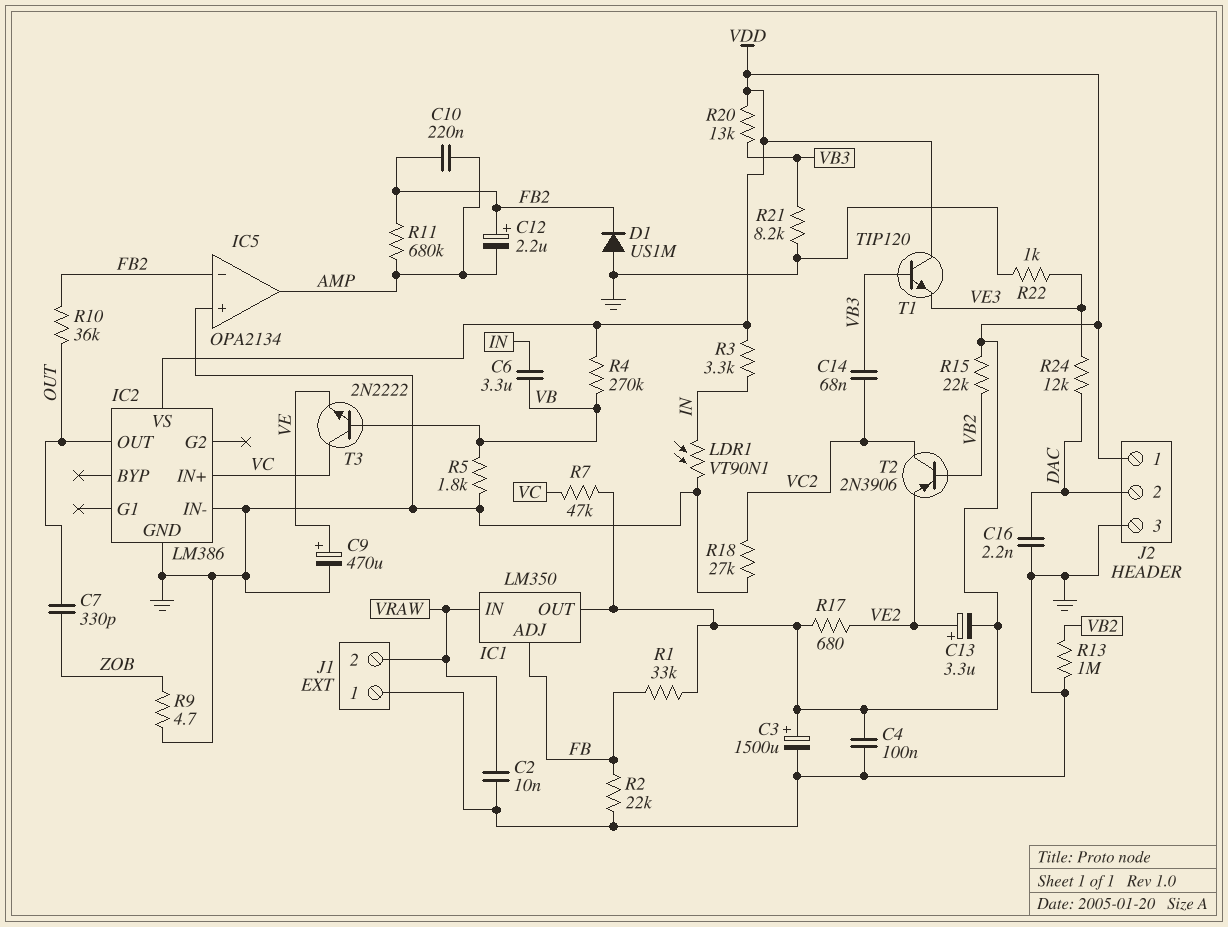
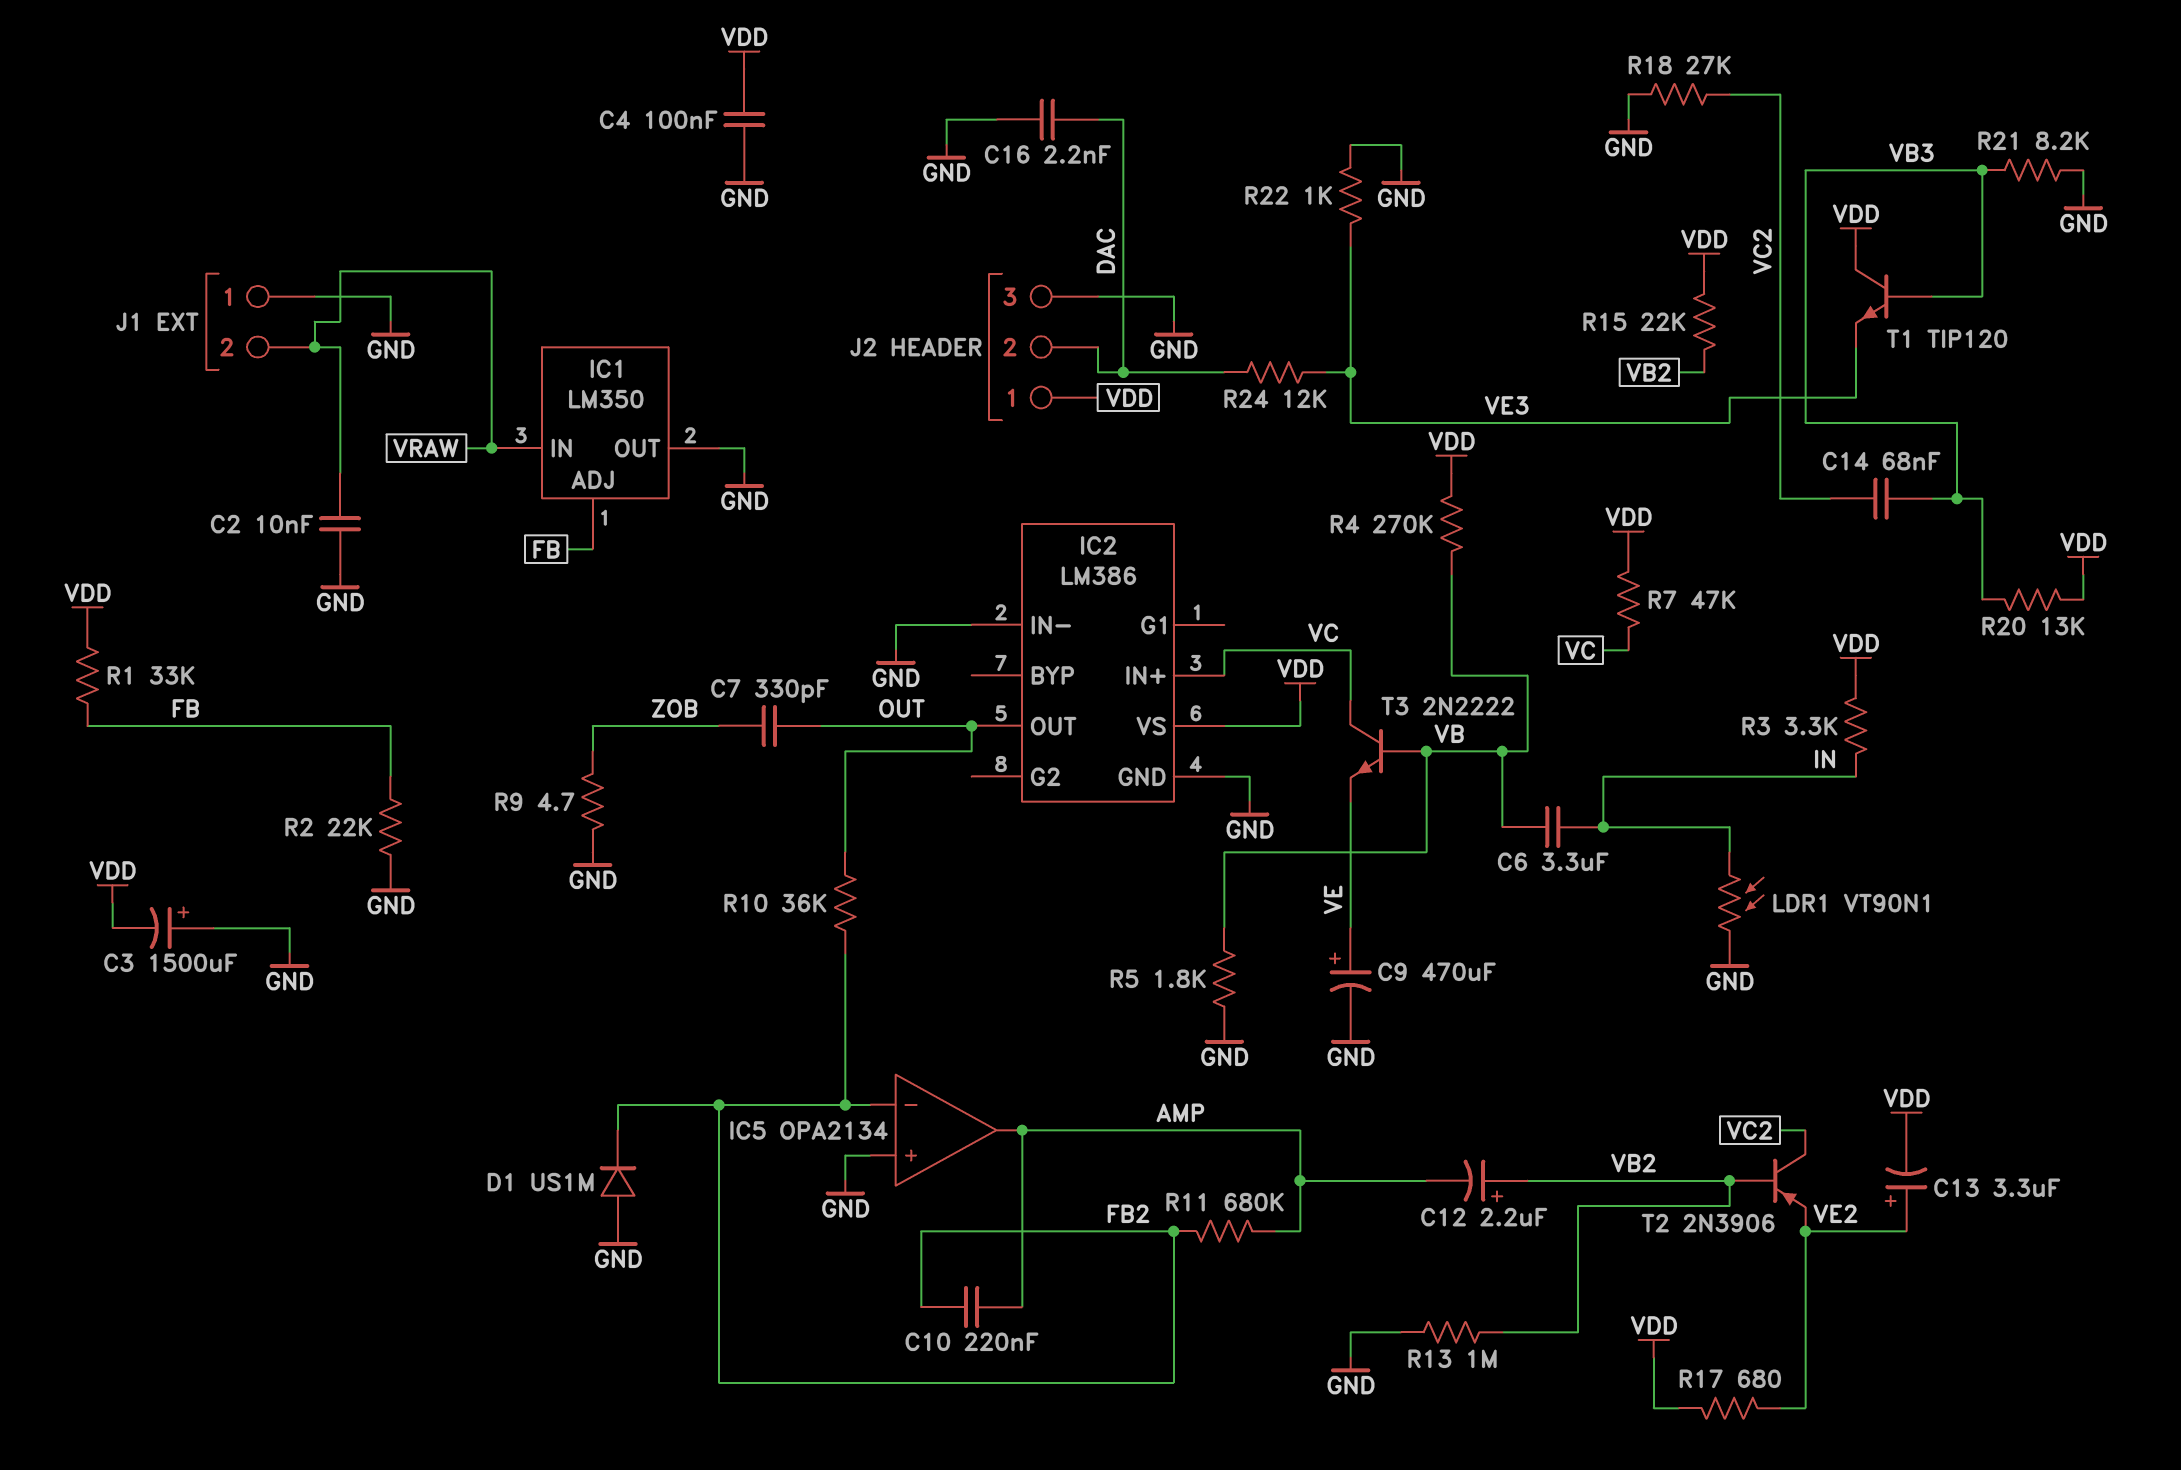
C3: 1500uF (plus VDD, minus GND) -> 1500uF (plus GND, minus VDD)
C12: 2.2uF (plus FB2, minus AMP) -> 2.2uF (plus VB2, minus AMP)
IC1 pin OUT: VDD -> GND

